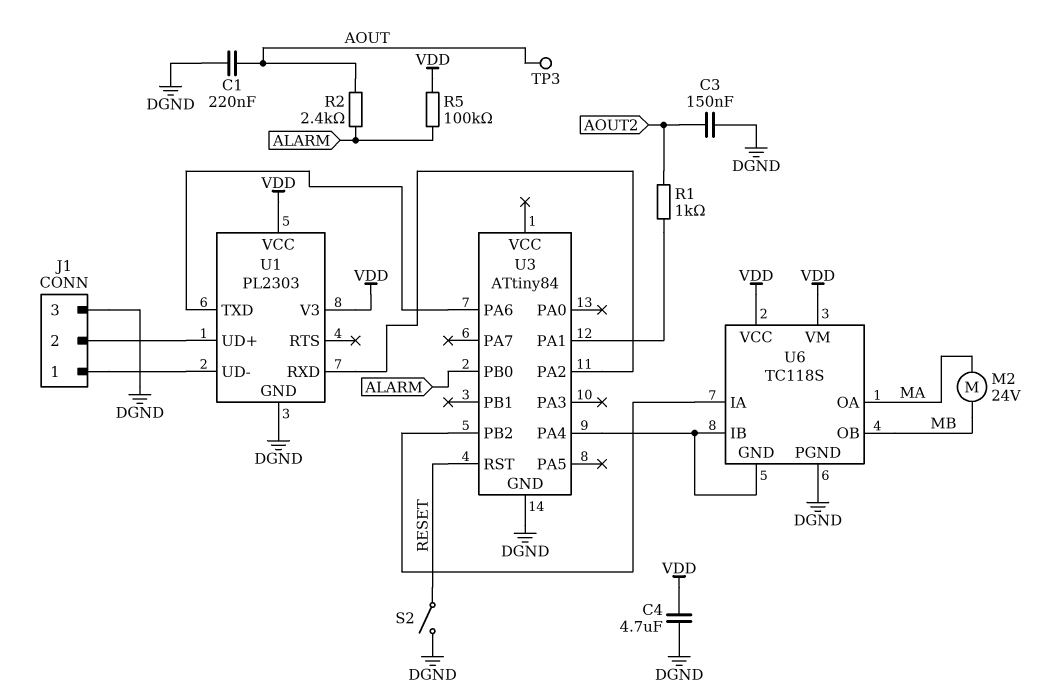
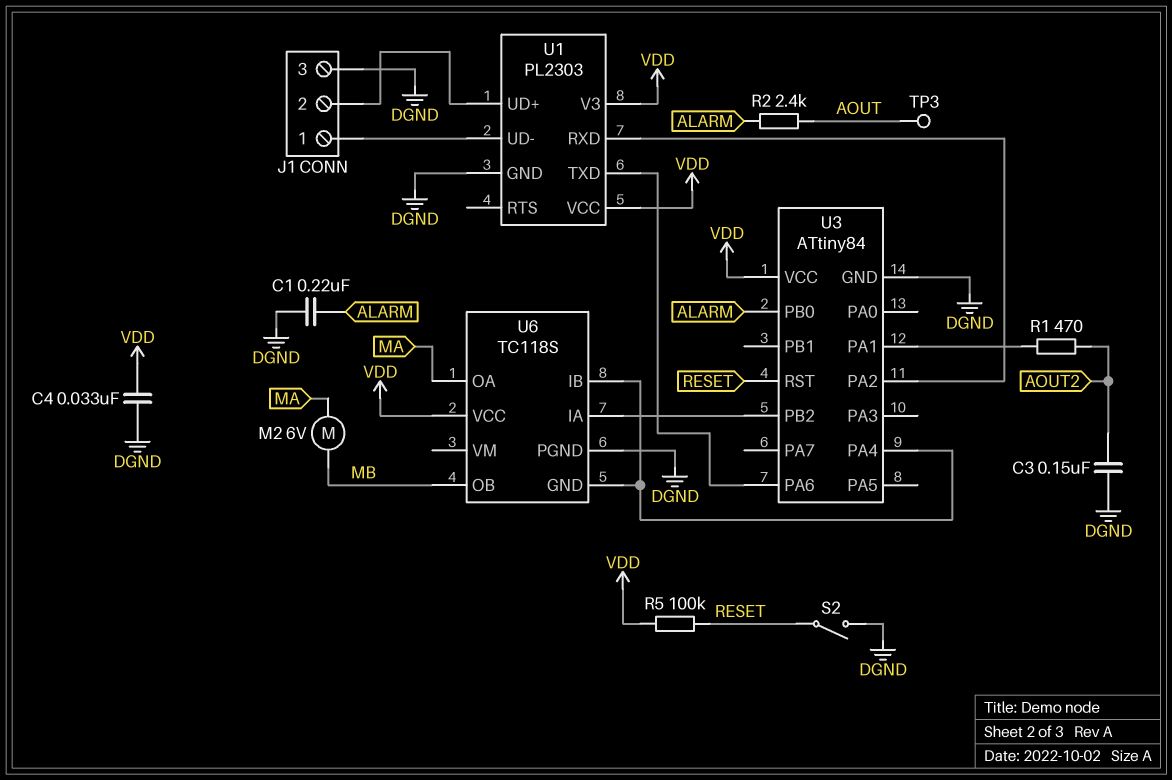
C1: 220nF (AOUT, DGND) -> 220nF (ALARM, DGND)
C4: 4.7uF (DGND, VDD) -> 33nF (DGND, VDD)
M2: motor 24V (MA, MB) -> motor 6V (MA, MB)
R1: 1k (AOUT2, U3/PA1) -> 470 (AOUT2, U3/PA1)
R5: 100k (ALARM, VDD) -> 100k (RESET, VDD)
U3 pin VCC: none -> VDD
U6 pin VM: VDD -> none

